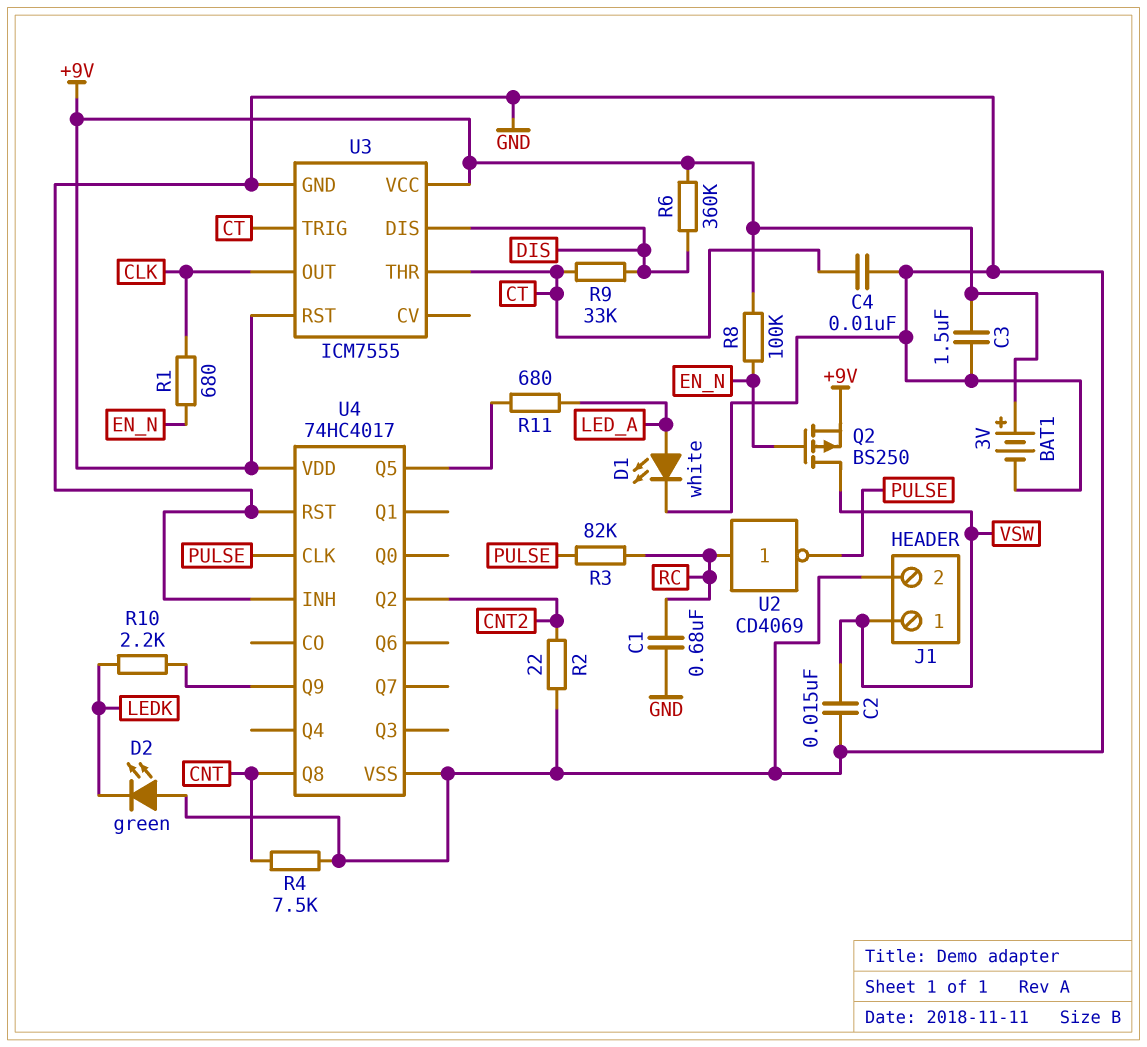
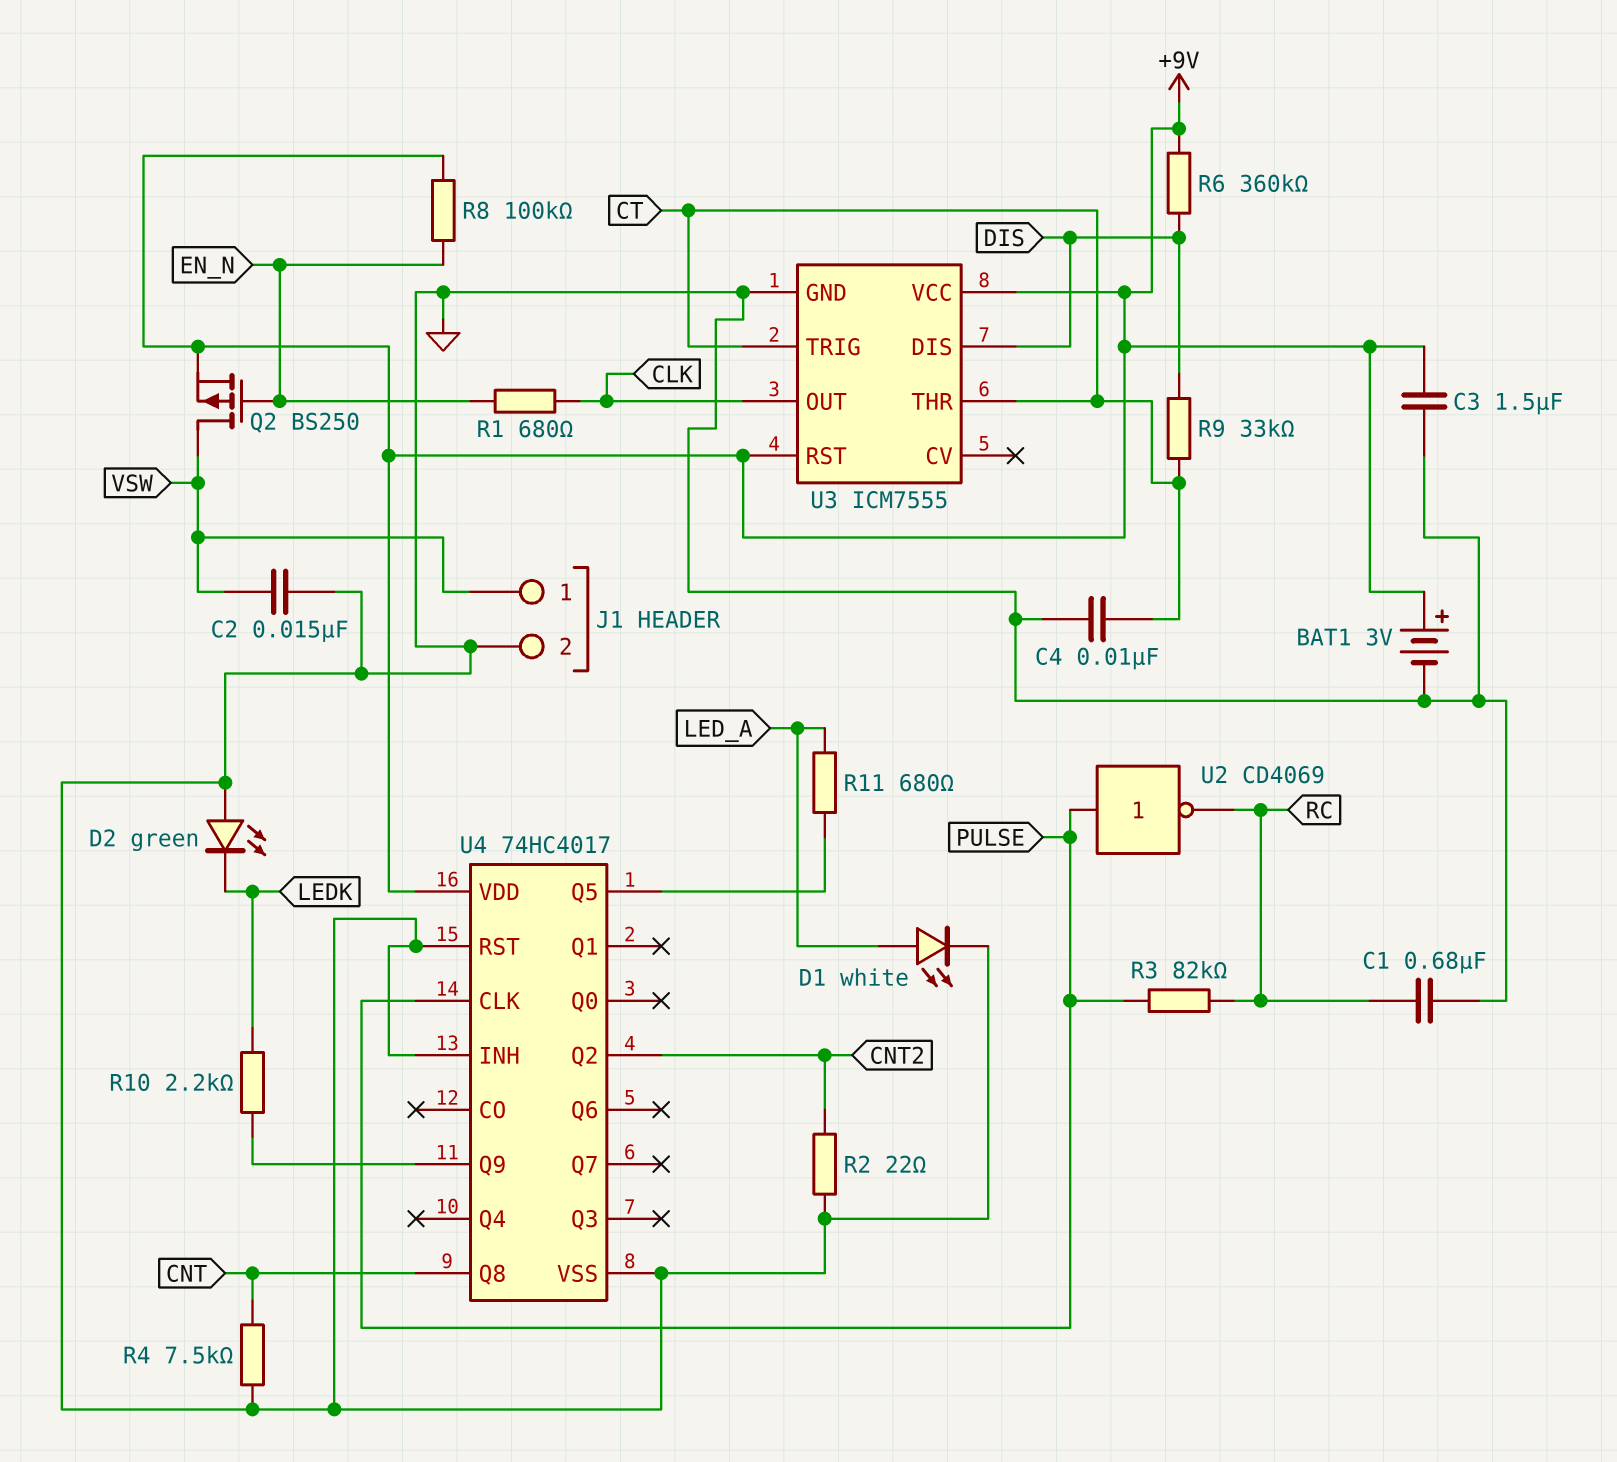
U2: NOT CD4069 (in RC, out PULSE) -> NOT CD4069 (in PULSE, out RC)

